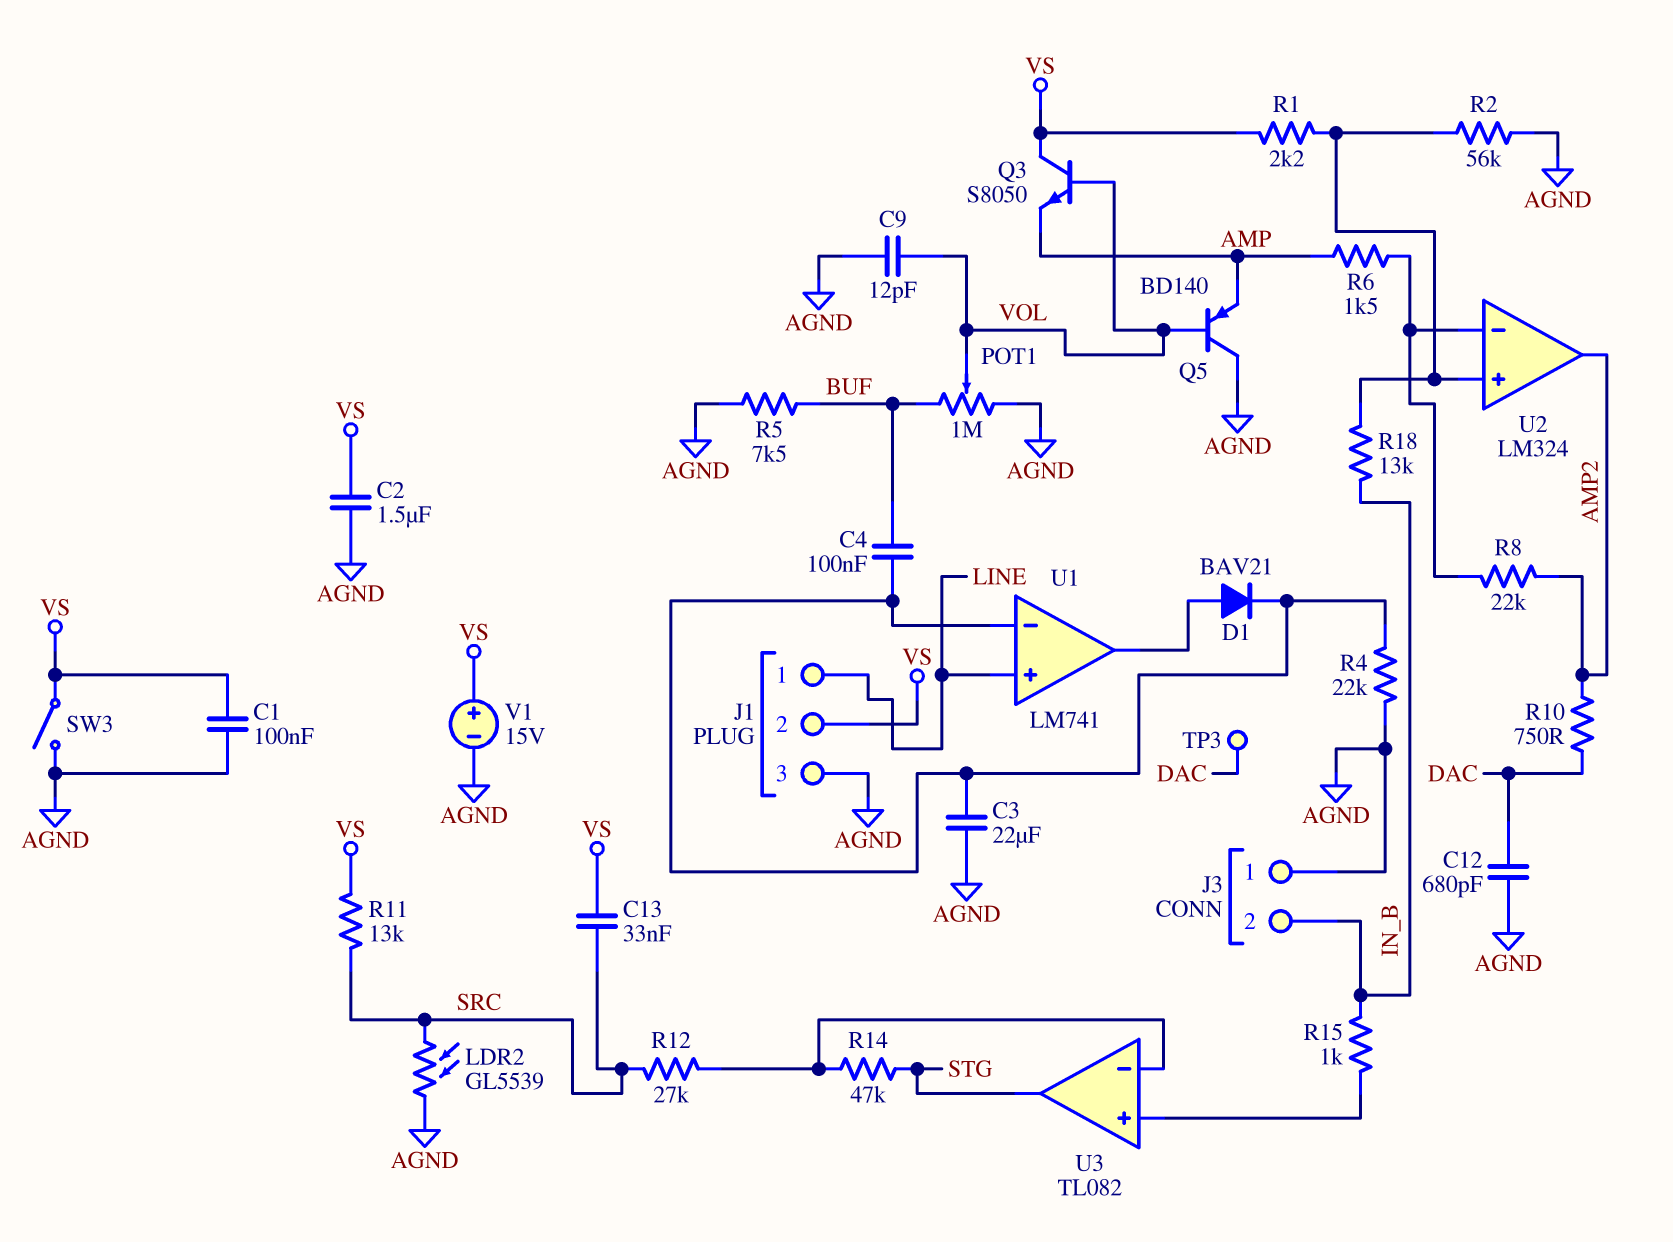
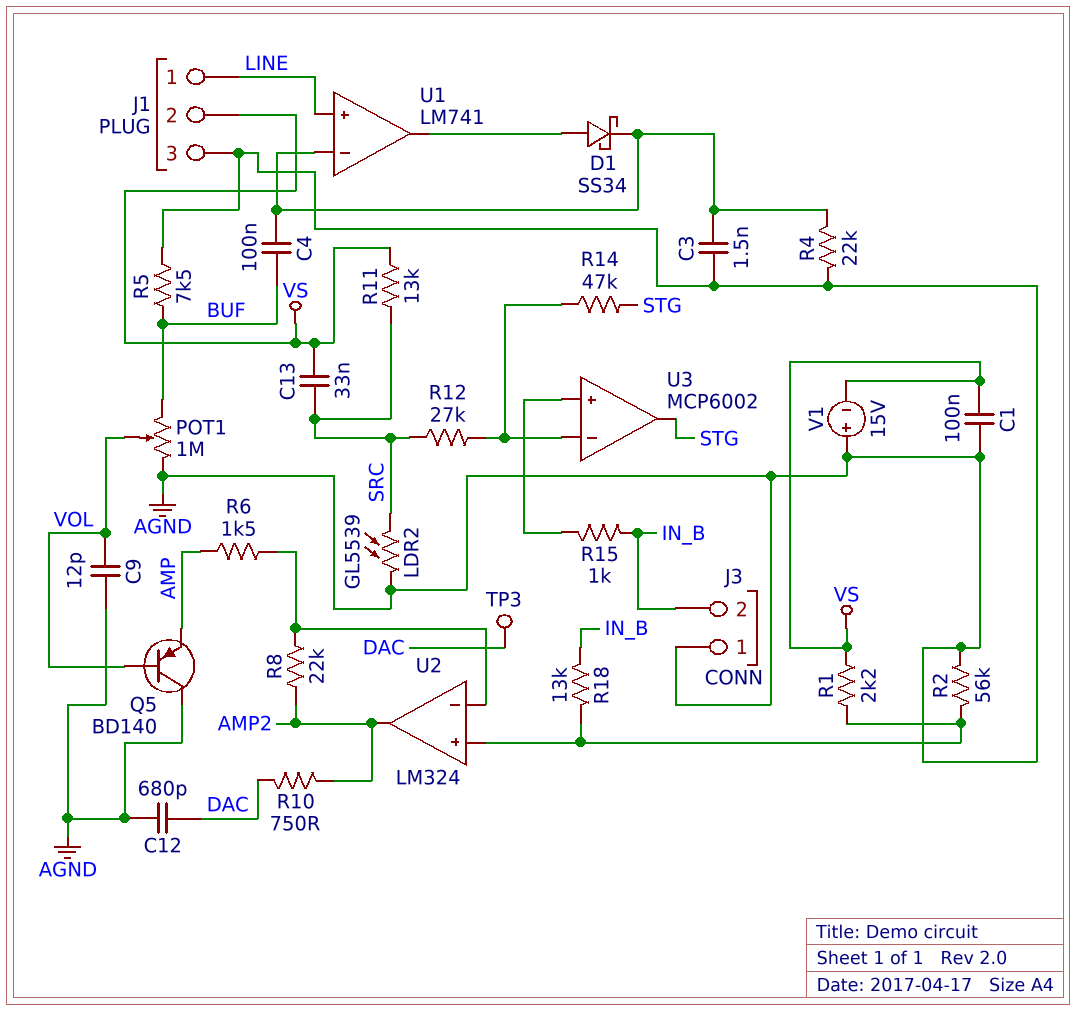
C2: 1.5uF (AGND, VS) -> none
C3: 22uF (AGND, U1/in-) -> 1.5nF (AGND, U1/in-)
D1: diode BAV21 (A U1/out, K U1/in-) -> schottky SS34 (A U1/out, K U1/in-)
Q3: NPN S8050 (B VOL, C VS, E AMP) -> none
SW3: switch (AGND, VS) -> none
U3: TL082 -> MCP6002
V1: 15V (plus VS, minus AGND) -> 15V (plus AGND, minus VS)

